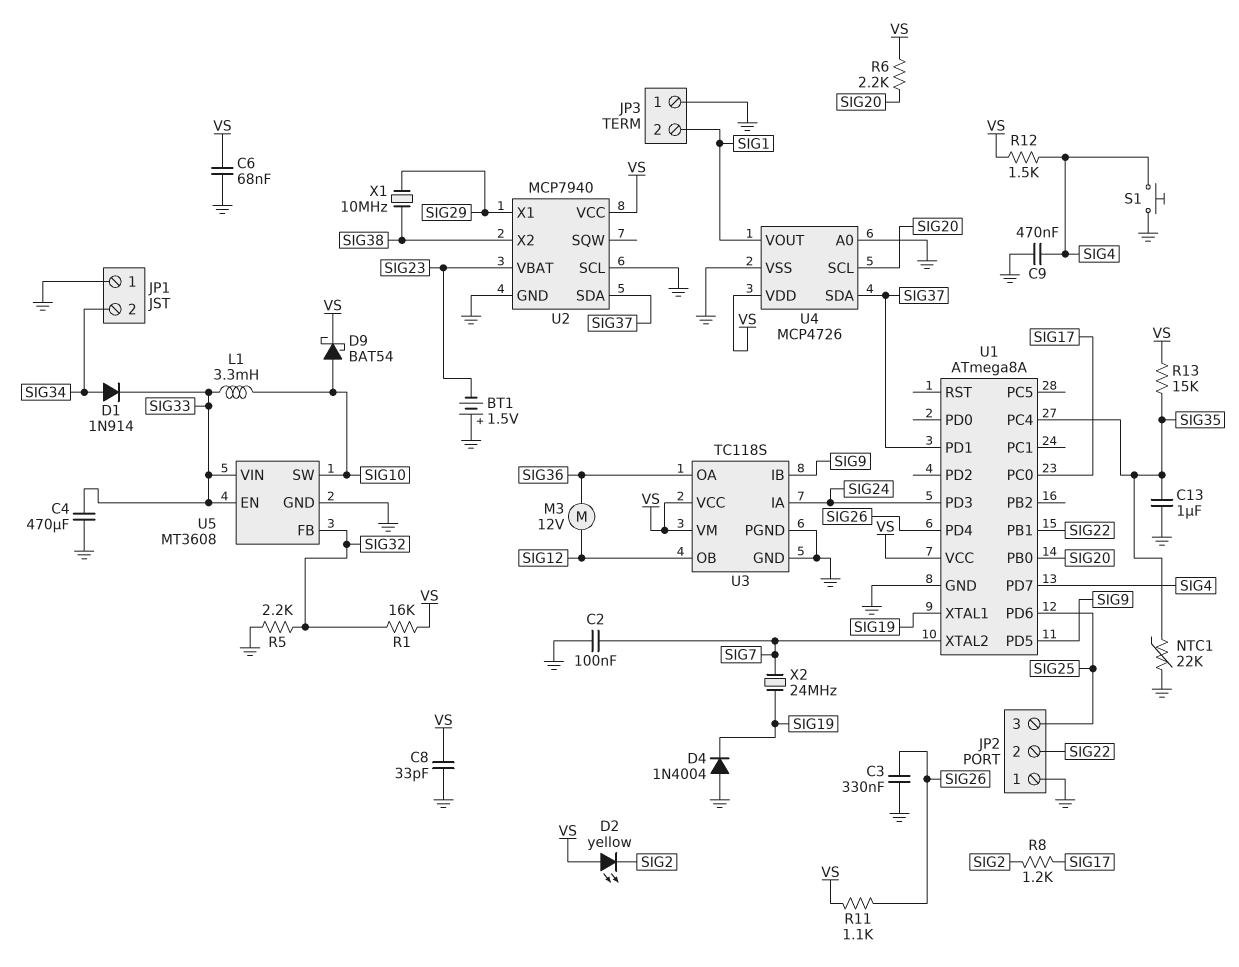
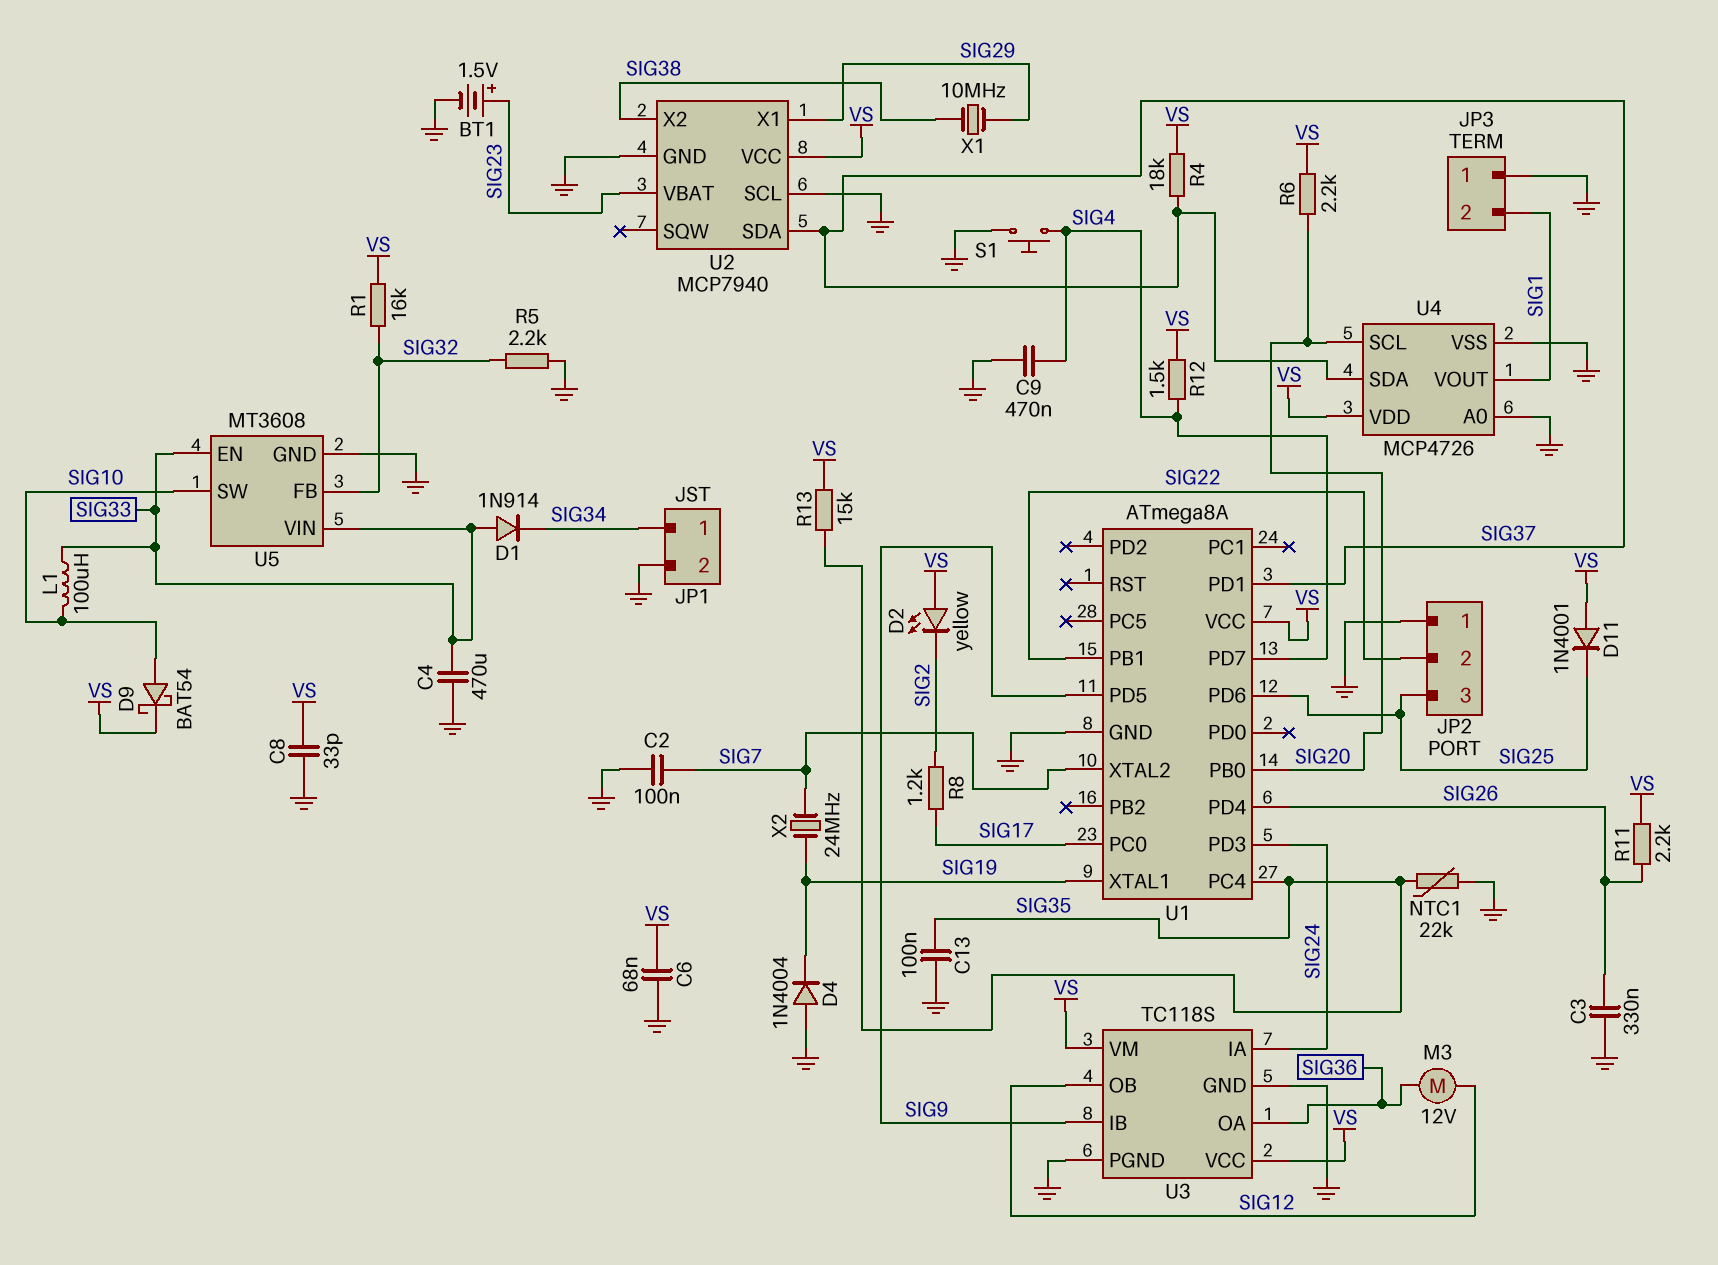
BT1: 1.5V (plus GND, minus SIG23) -> 1.5V (plus SIG23, minus GND)
C13: 1uF (GND, SIG35) -> 100nF (GND, SIG35)
D1: diode 1N914 (A SIG34, K SIG33) -> diode 1N914 (A SIG33, K SIG34)
D11: none -> diode 1N4001 (A VS, K SIG25)
JP1 pin 1: GND -> SIG34
JP1 pin 2: SIG34 -> GND
L1: 3.3mH (SIG10, SIG33) -> 100uH (SIG10, SIG33)
R4: none -> 18k (SIG37, VS)
R11: 1.1k (SIG26, VS) -> 2.2k (SIG26, VS)

